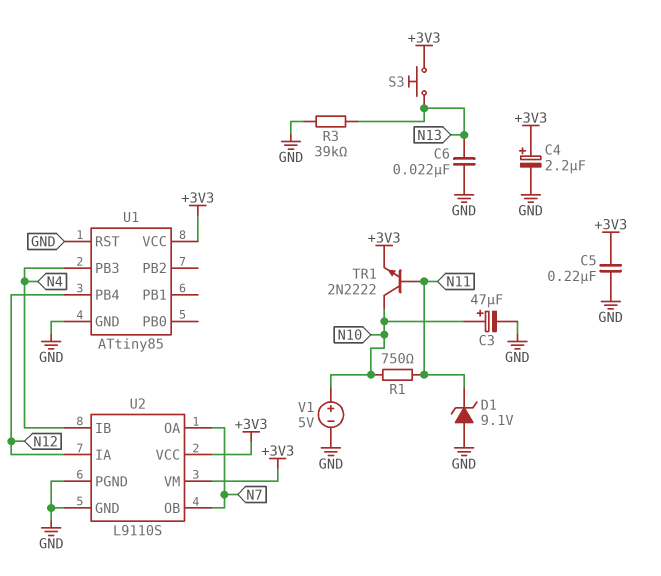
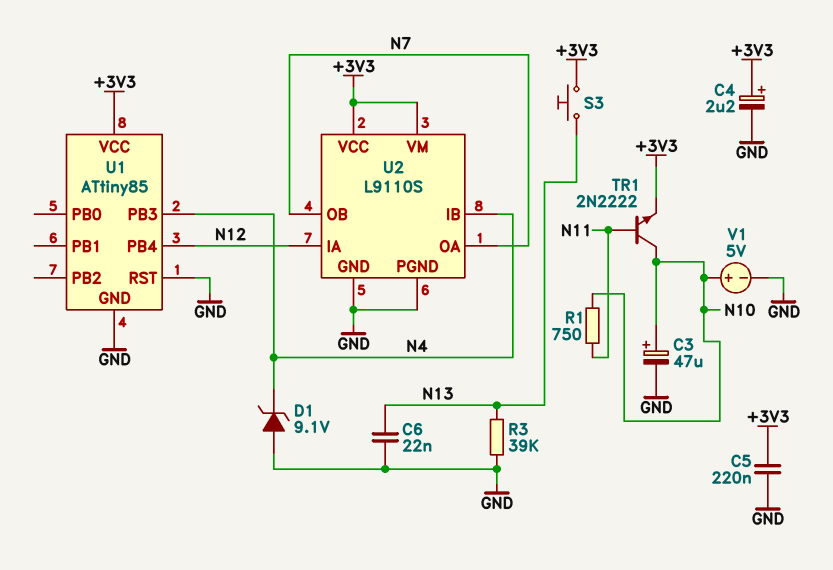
D1: zener 9.1V (A GND, K N11) -> zener 9.1V (A GND, K N4)

